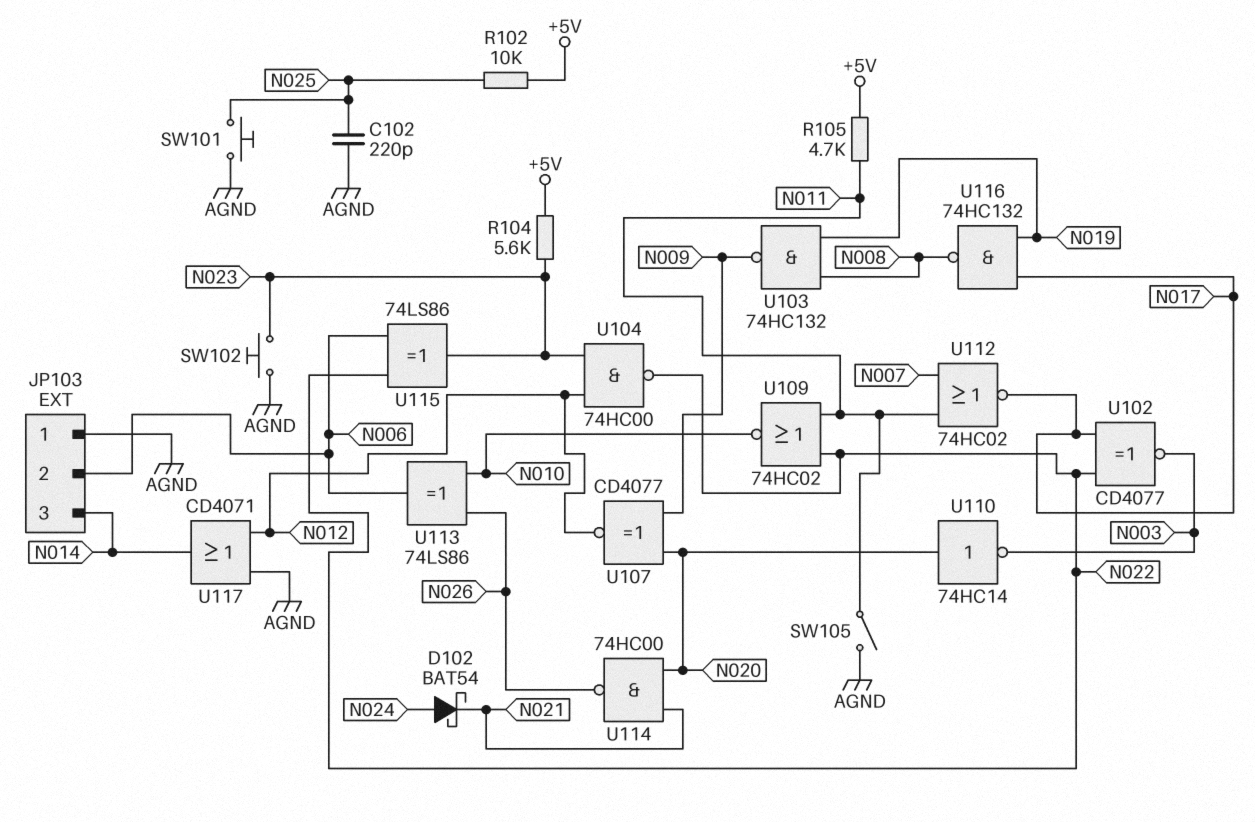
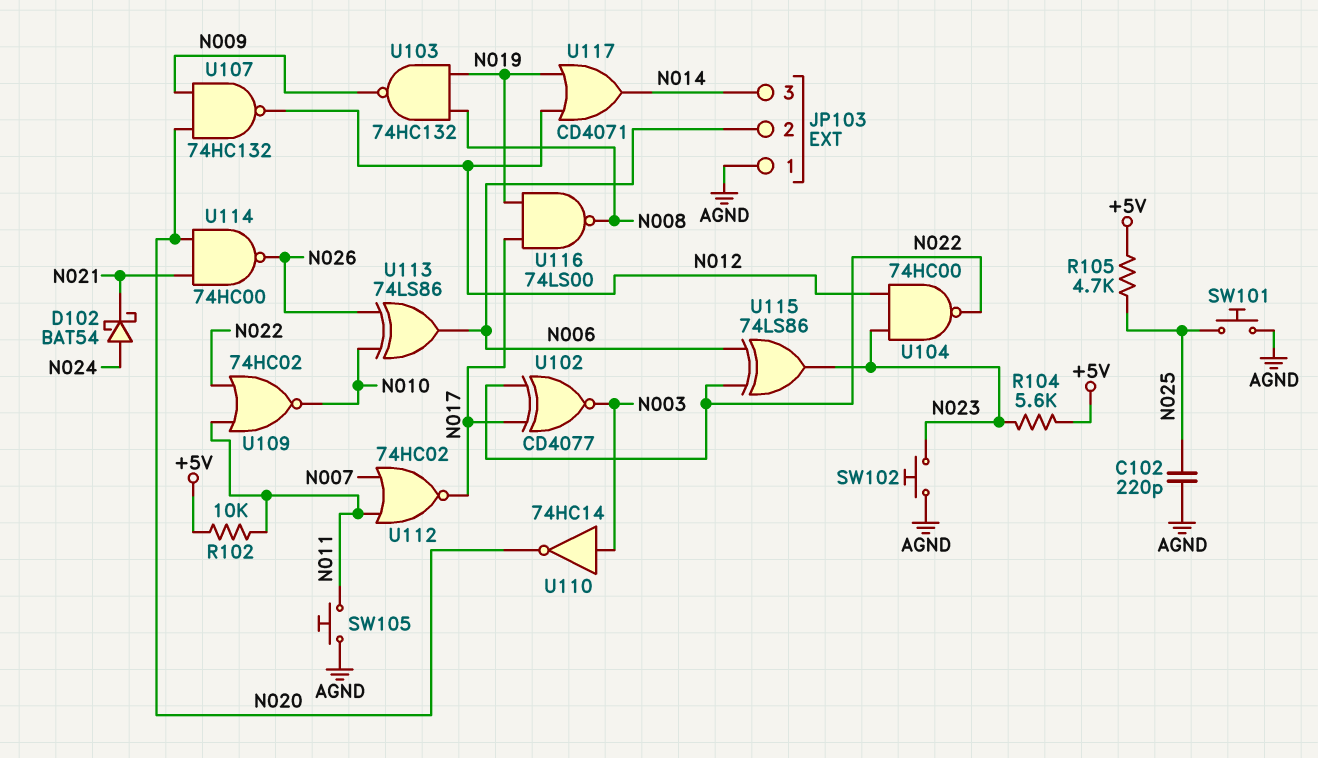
R102: 10k (+5V, N025) -> 10k (+5V, N011)
R105: 4.7k (+5V, N011) -> 4.7k (+5V, N025)
SW105: switch (AGND, N011) -> button (AGND, N011)
U107: XNOR CD4077 (in N009, in N020, out N012) -> NAND 74HC132 (in N009, in N020, out N012)
U110: NOT 74HC14 (in N020, out N003) -> NOT 74HC14 (in N003, out N020)
U116: NAND 74HC132 (in N017, in N019, out N008) -> NAND 74LS00 (in N017, in N019, out N008)
U117: OR CD4071 (in AGND, in N012, out N014) -> OR CD4071 (in N012, in N019, out N014)

